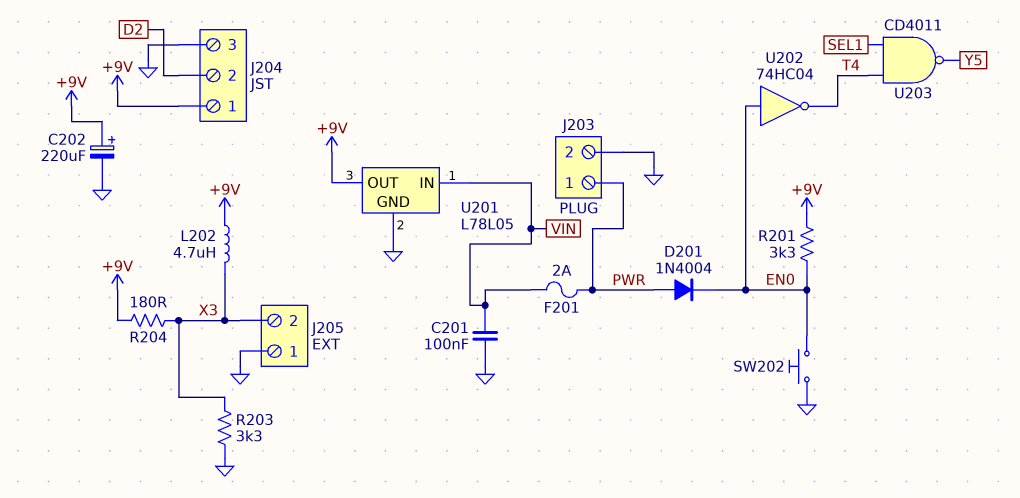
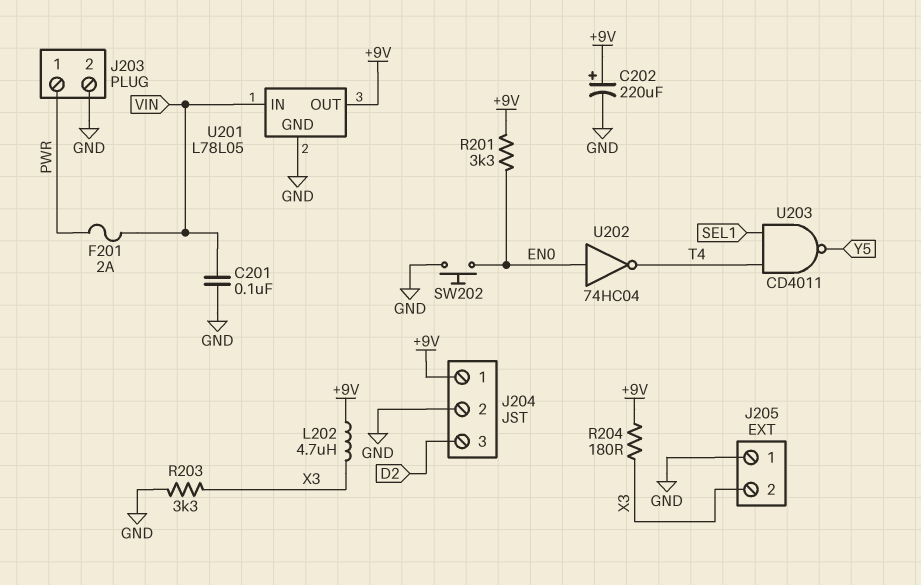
D201: diode 1N4004 (A PWR, K EN0) -> none
J204 pin 2: D2 -> GND
J204 pin 3: GND -> D2

